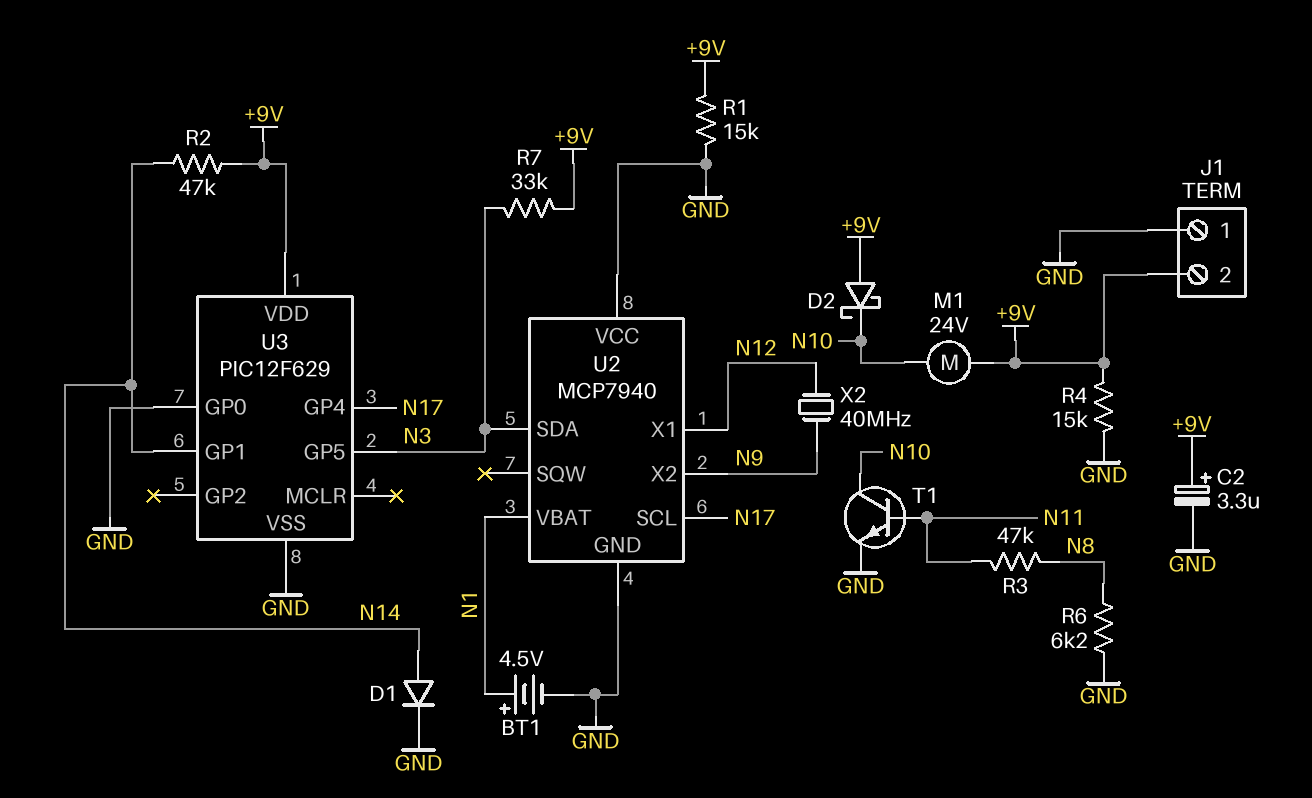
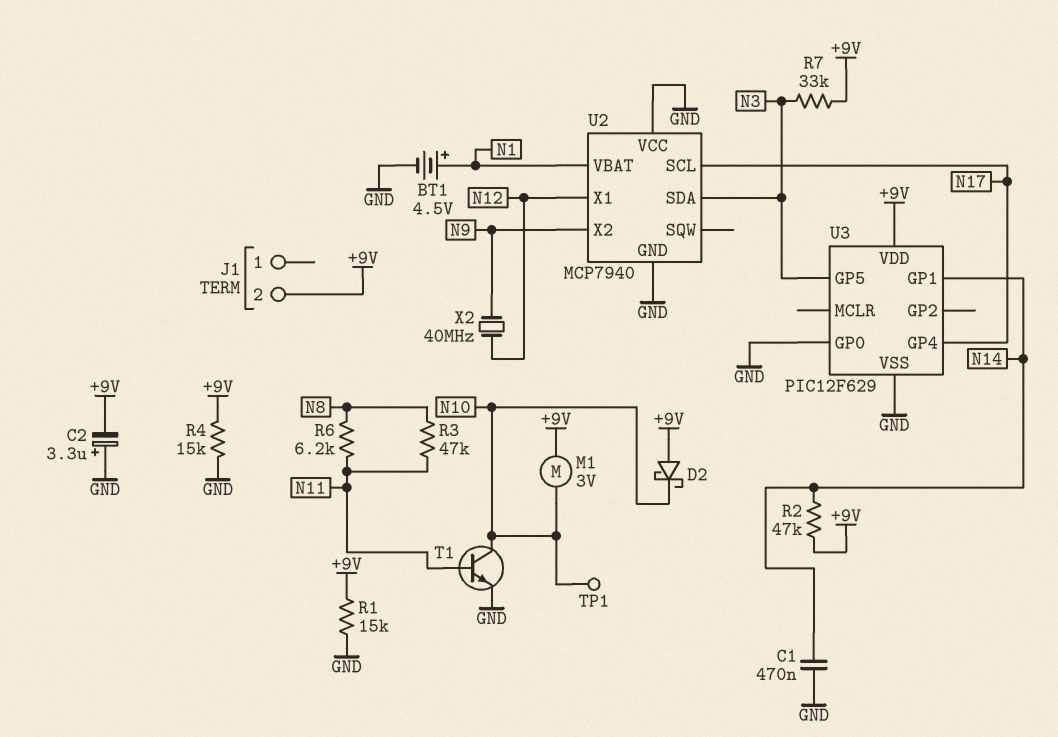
C1: none -> 470nF (GND, N14)
C2: 3.3uF (plus +9V, minus GND) -> 3.3uF (plus GND, minus +9V)
D1: diode (A N14, K GND) -> none
J1 pin 1: GND -> none
M1: motor 24V (+9V, N10) -> motor 3V (+9V, N10)
R6: 6.2k (GND, N8) -> 6.2k (N8, N11)
TP1: none -> test point (N10)

